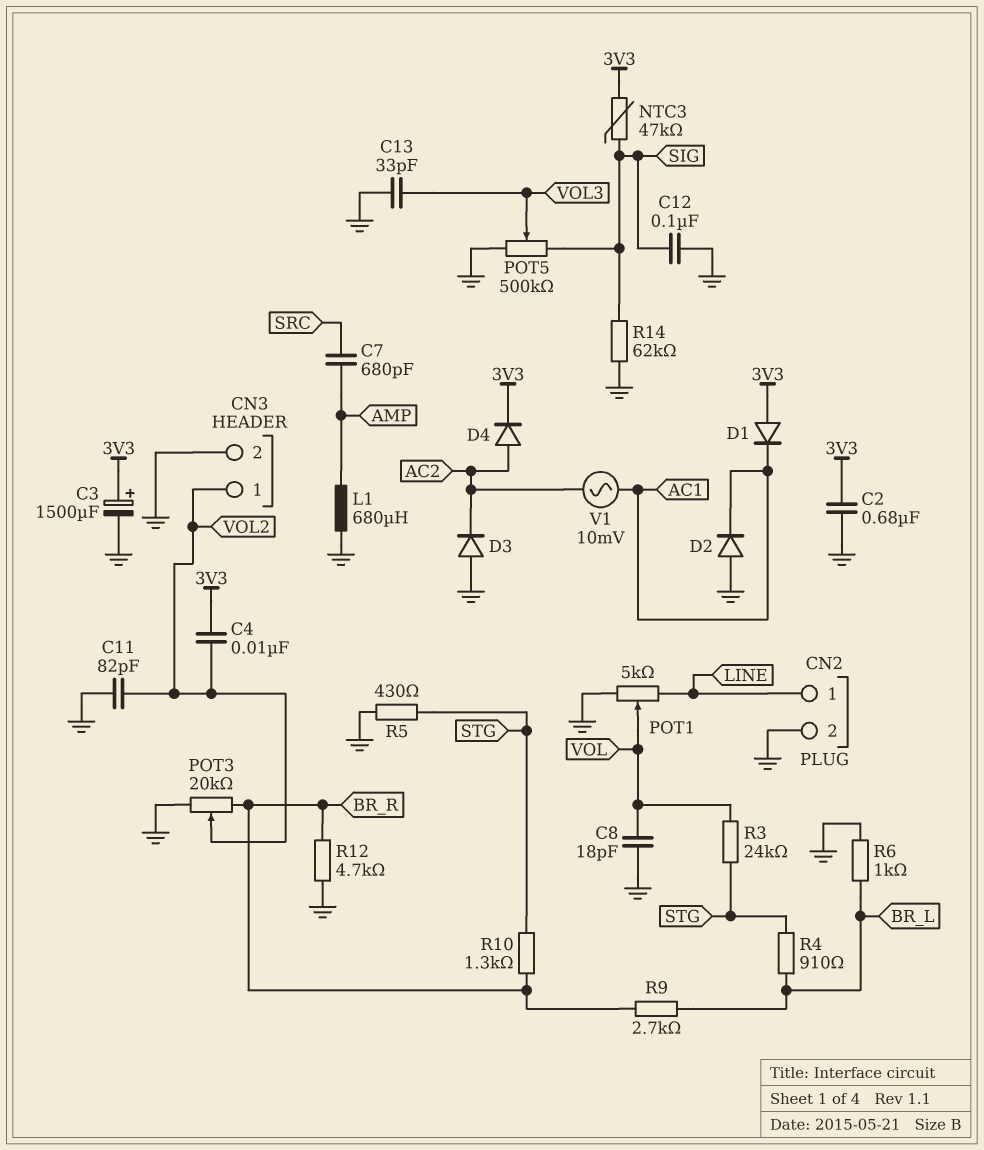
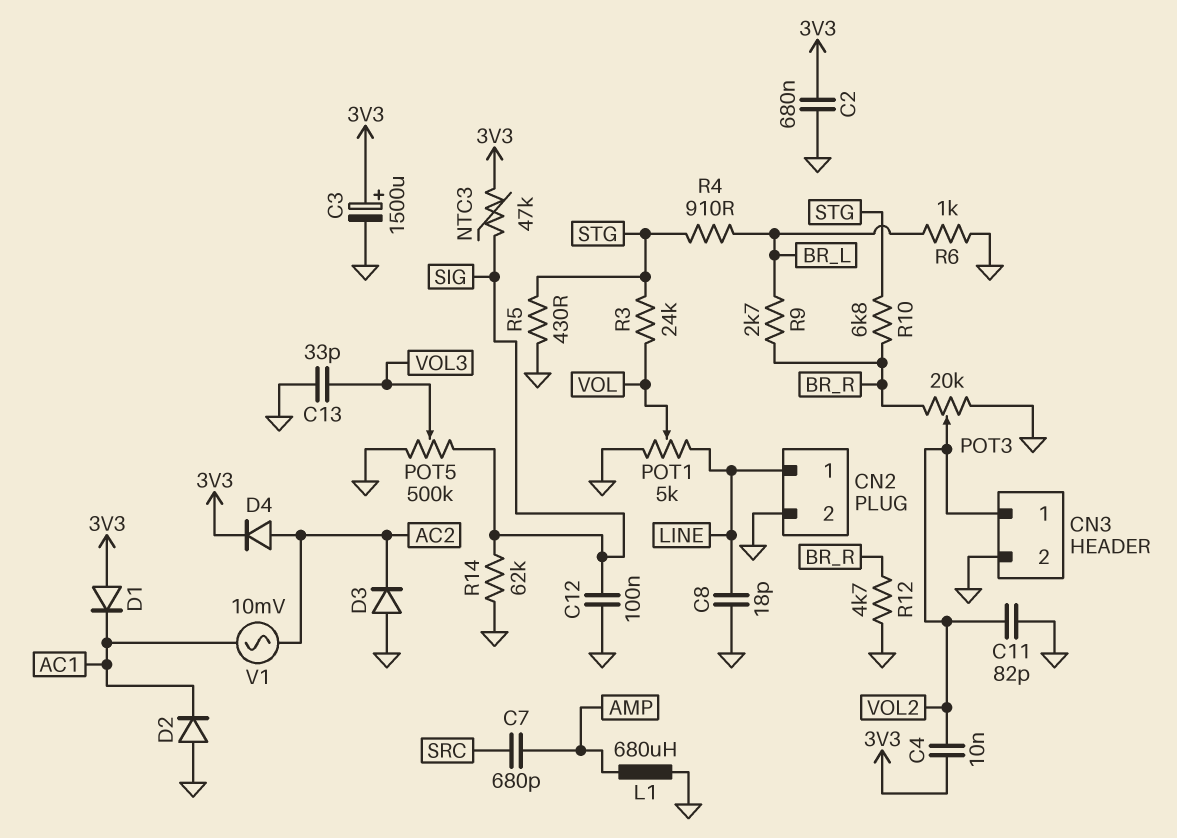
C8: 18pF (GND, VOL) -> 18pF (GND, LINE)
R10: 1.3k (BR_R, STG) -> 6.8k (BR_R, STG)

